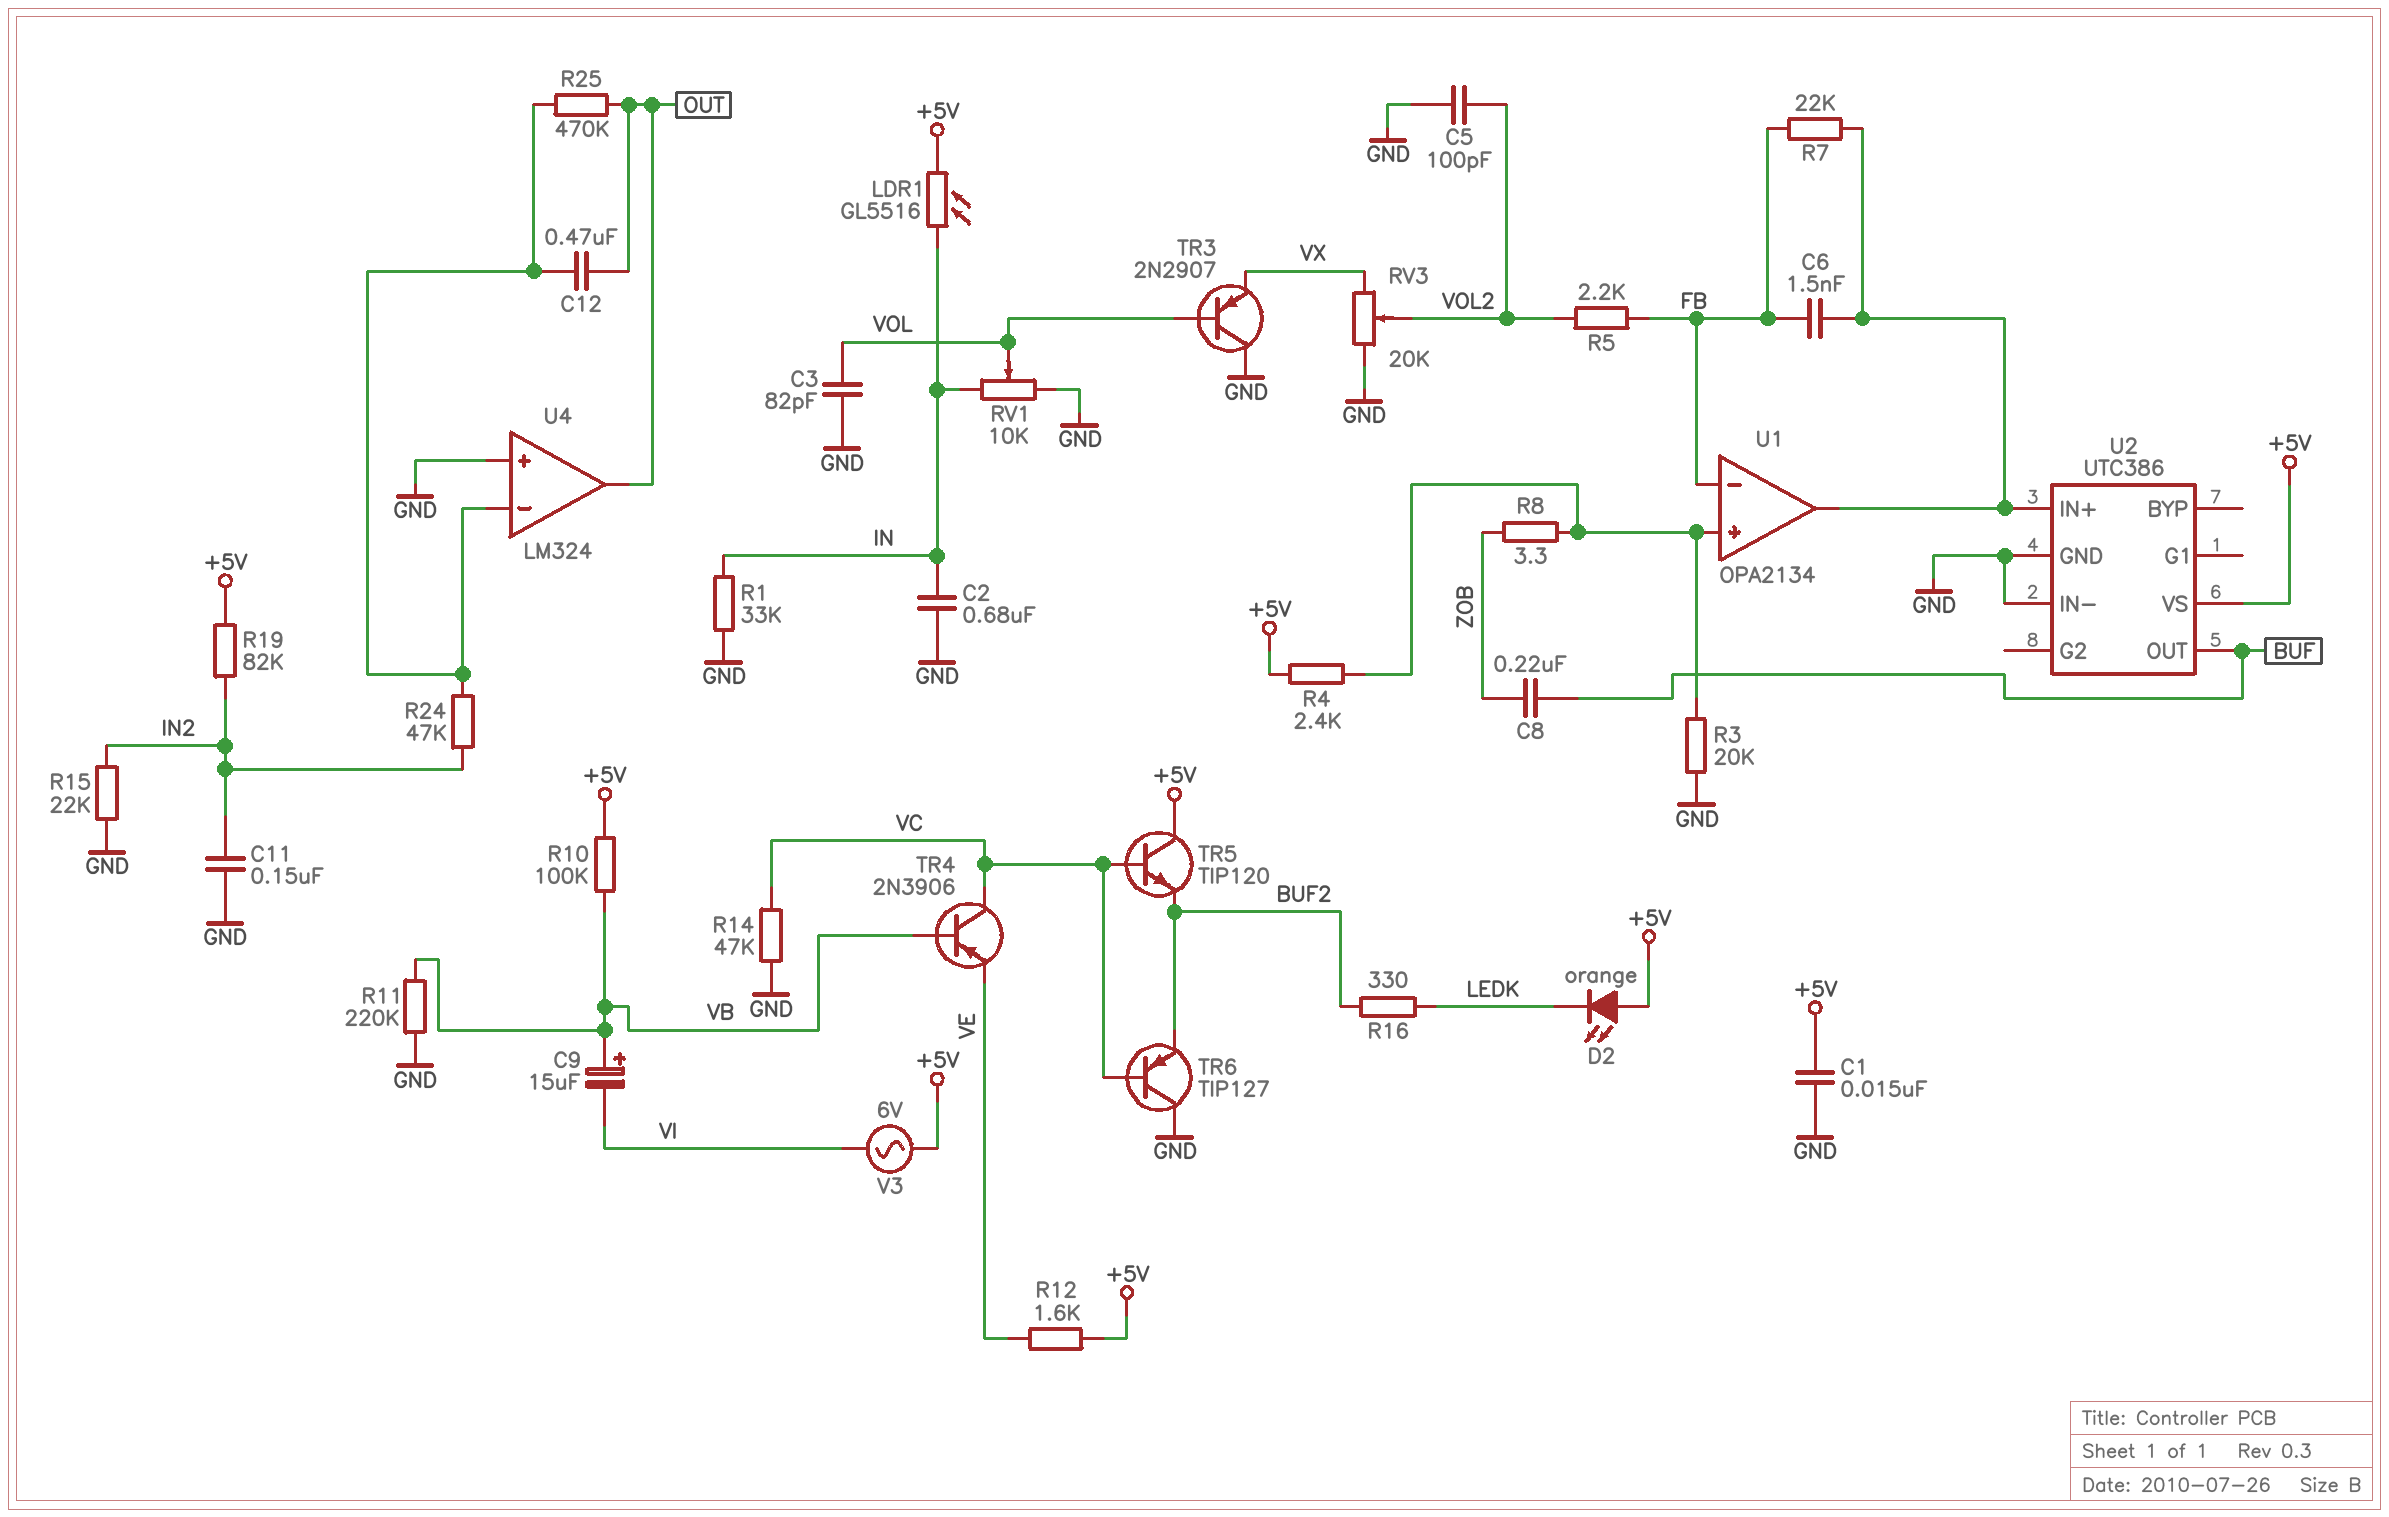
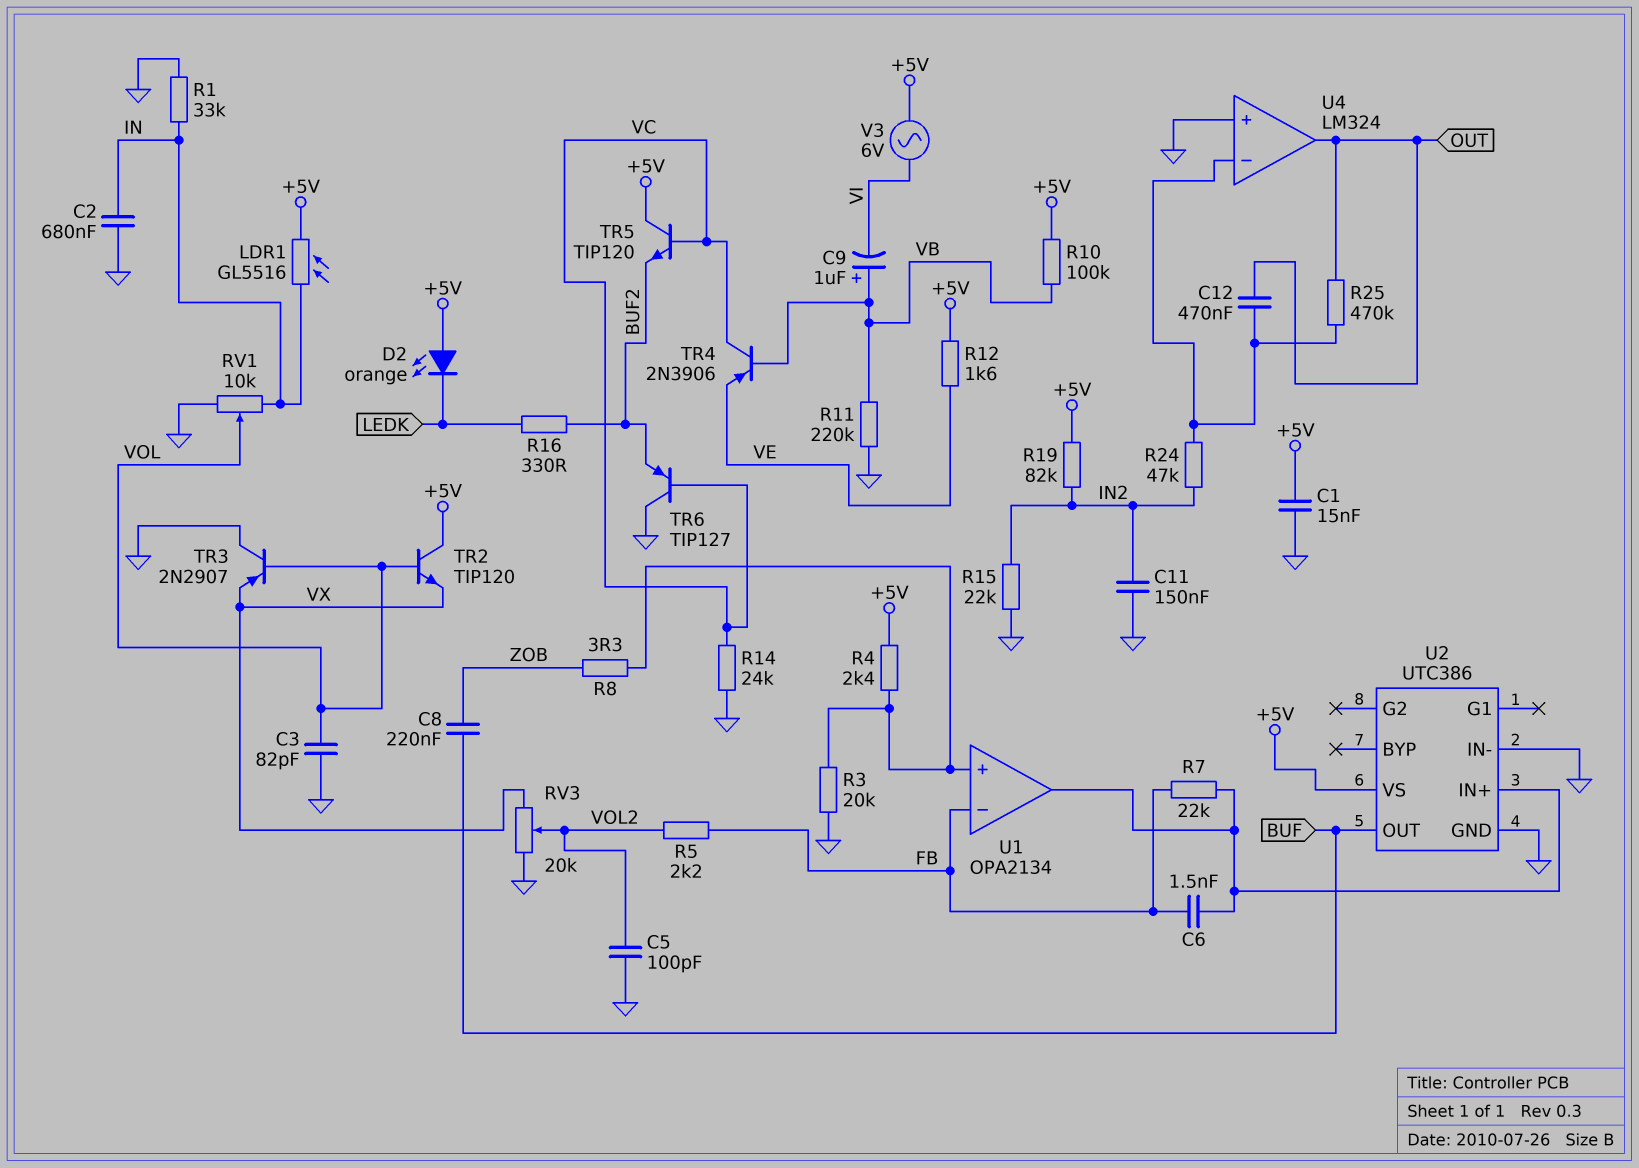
C9: 15uF (plus VB, minus VI) -> 1uF (plus VB, minus VI)
R14: 47k (GND, VC) -> 24k (GND, VC)
TR2: none -> NPN TIP120 (B VOL, C +5V, E VX)

